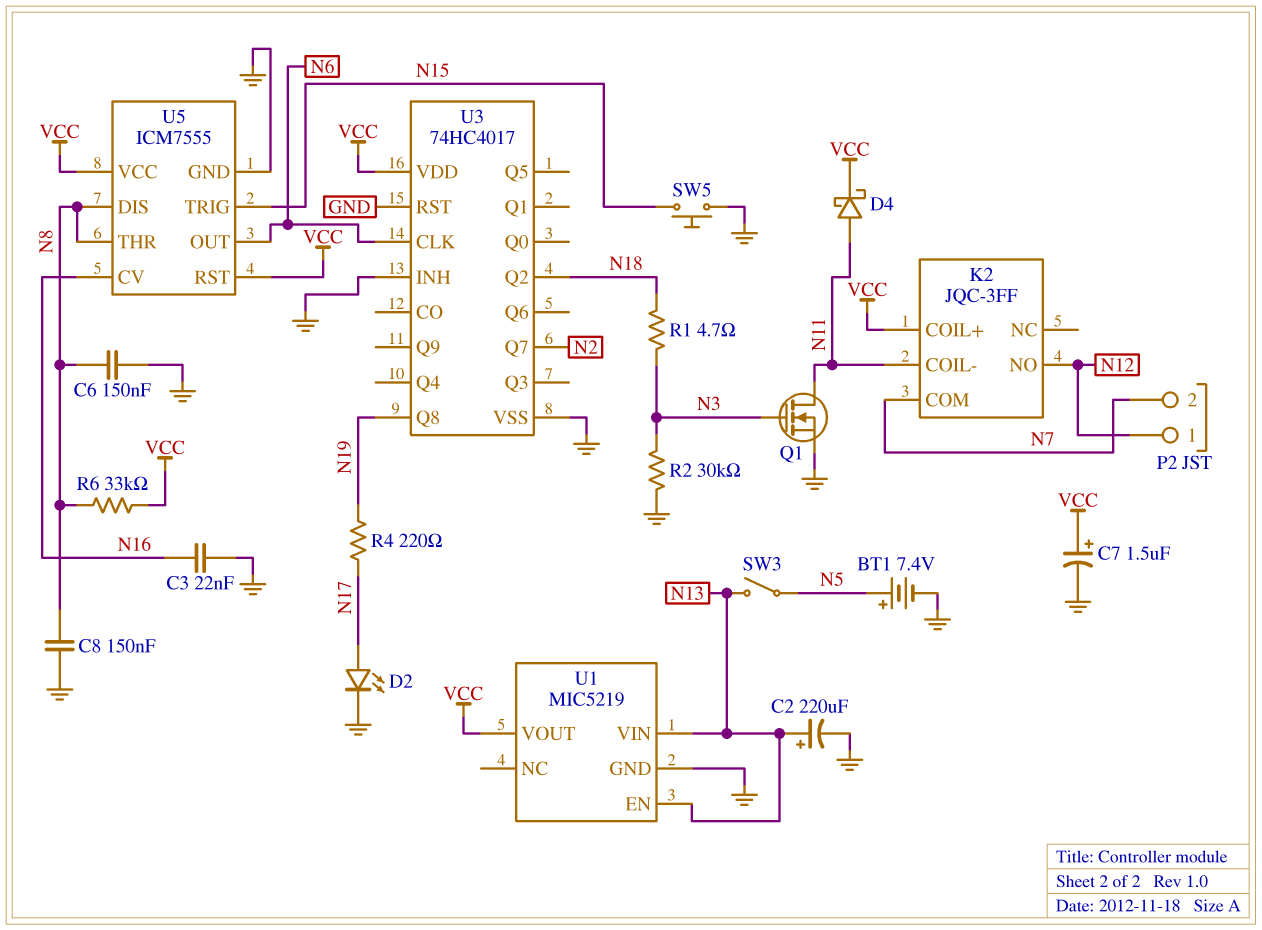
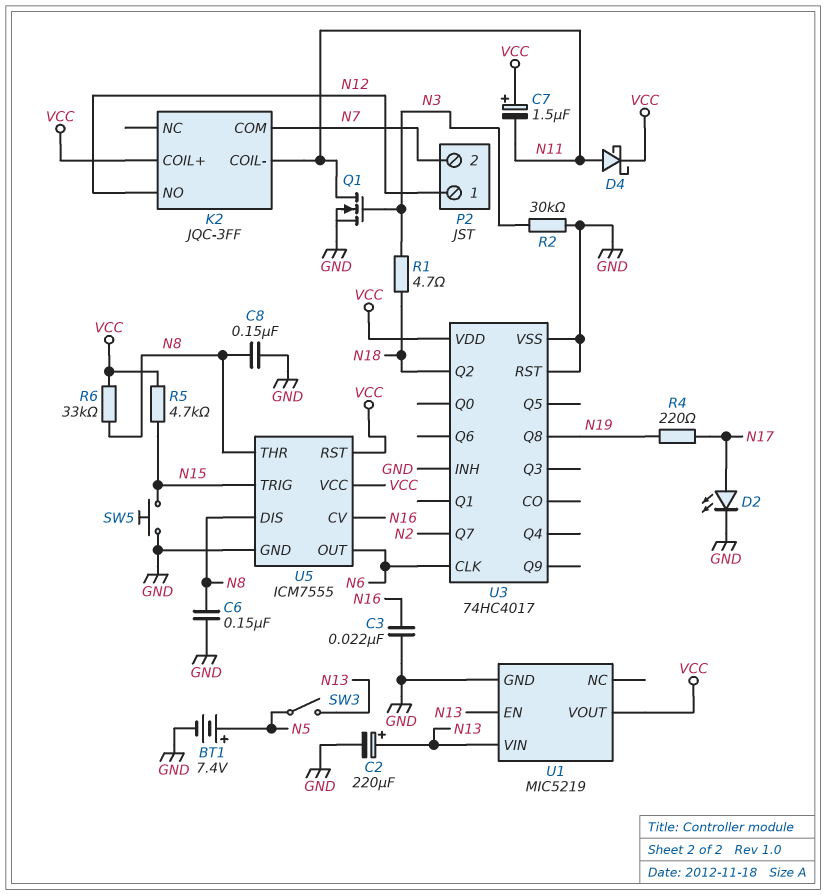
C7: 1.5uF (plus VCC, minus GND) -> 1.5uF (plus VCC, minus N11)
R5: none -> 4.7k (N15, VCC)

